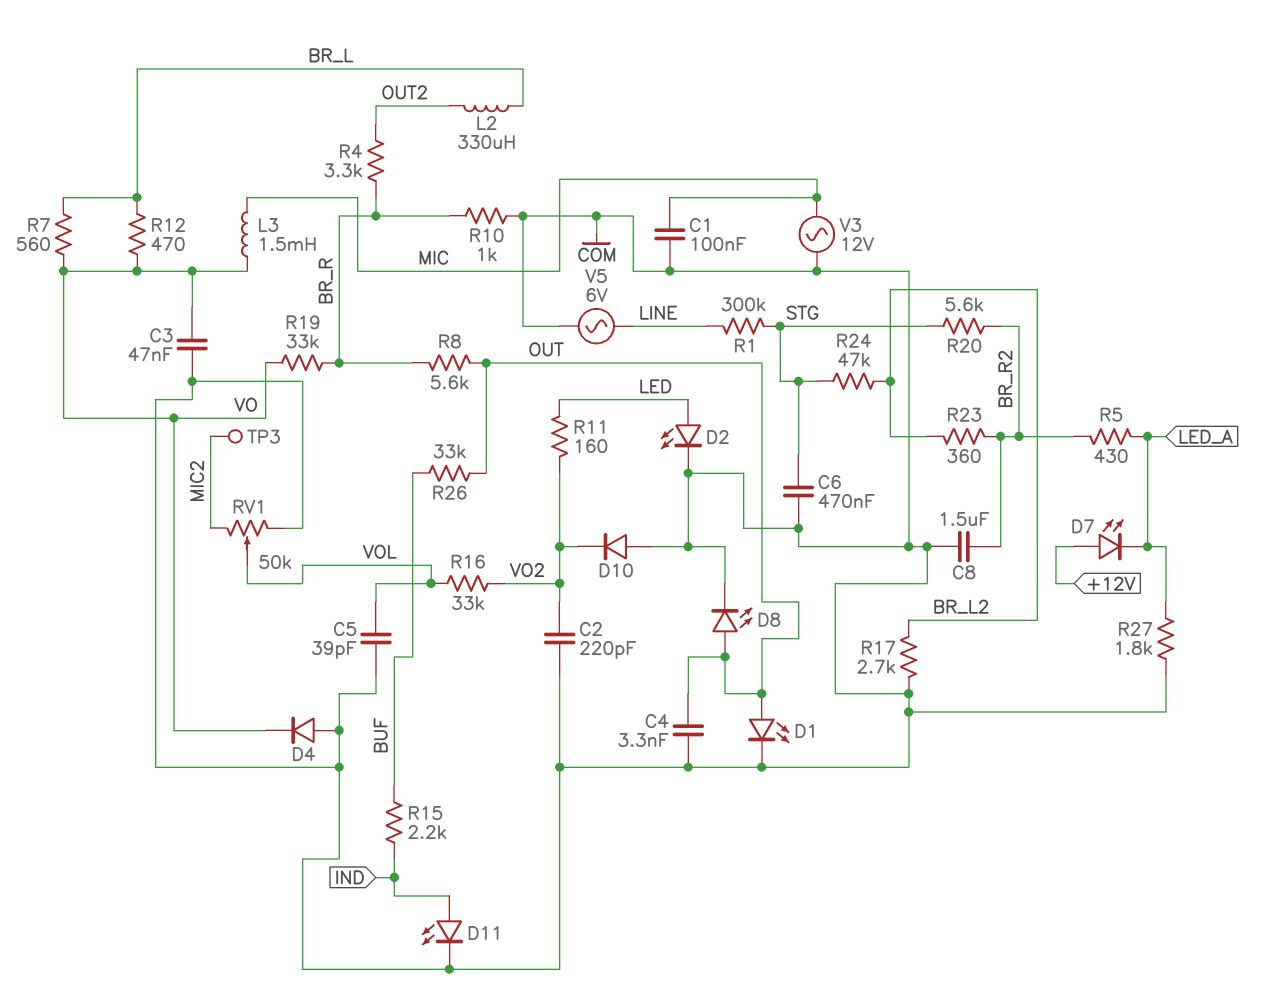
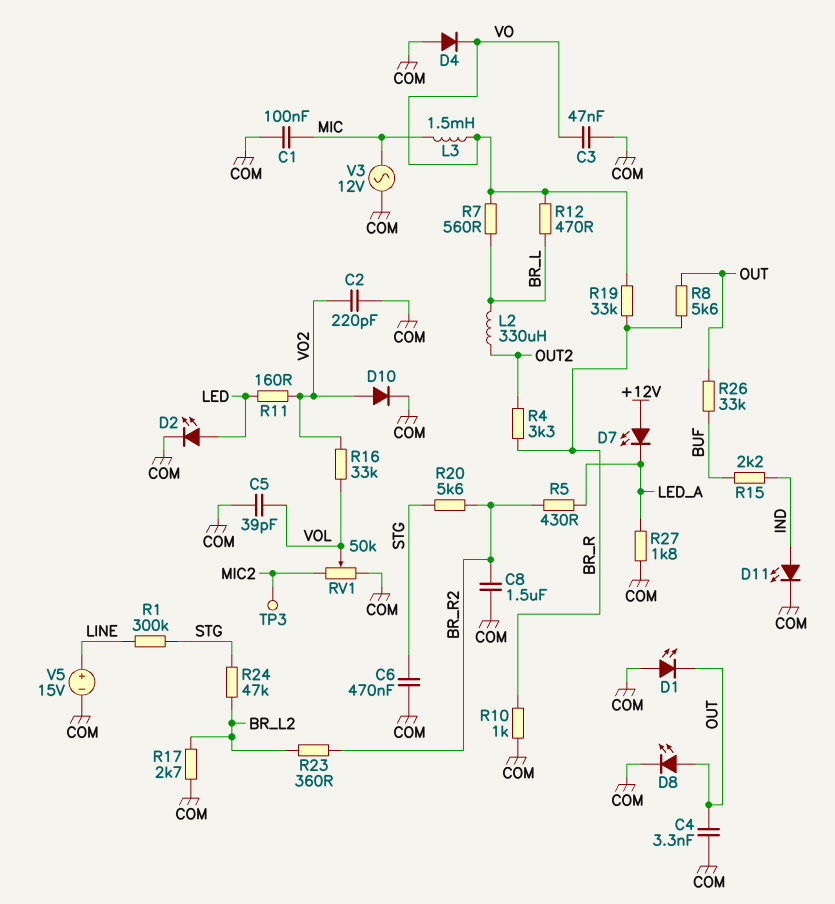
D1: LED (A OUT, K COM) -> LED (A COM, K OUT)
D10: diode (A COM, K VO2) -> diode (A VO2, K COM)
V5: AC 6V (COM, LINE) -> 15V (plus LINE, minus COM)

